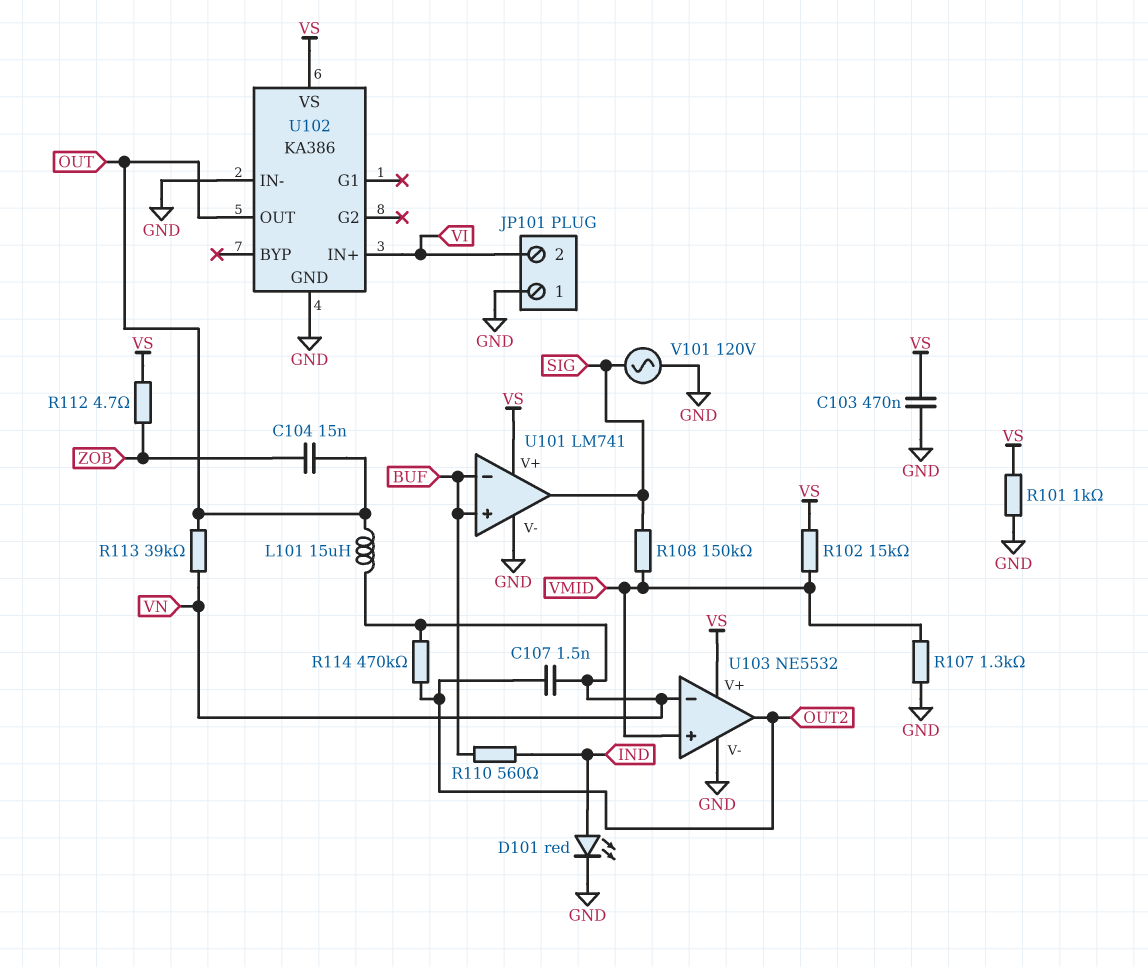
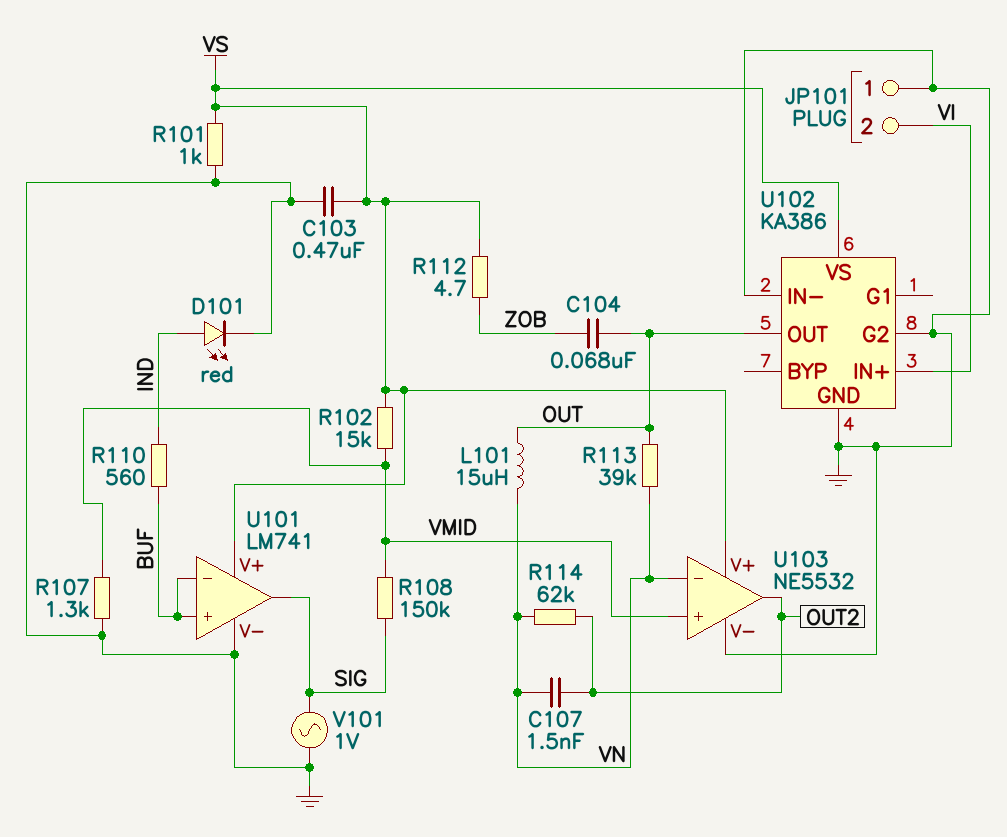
C104: 15nF (OUT, ZOB) -> 68nF (OUT, ZOB)
R114: 470k (OUT2, VN) -> 62k (OUT2, VN)
U102 pin G2: none -> GND
V101: AC 120V (GND, SIG) -> AC 1V (GND, SIG)

